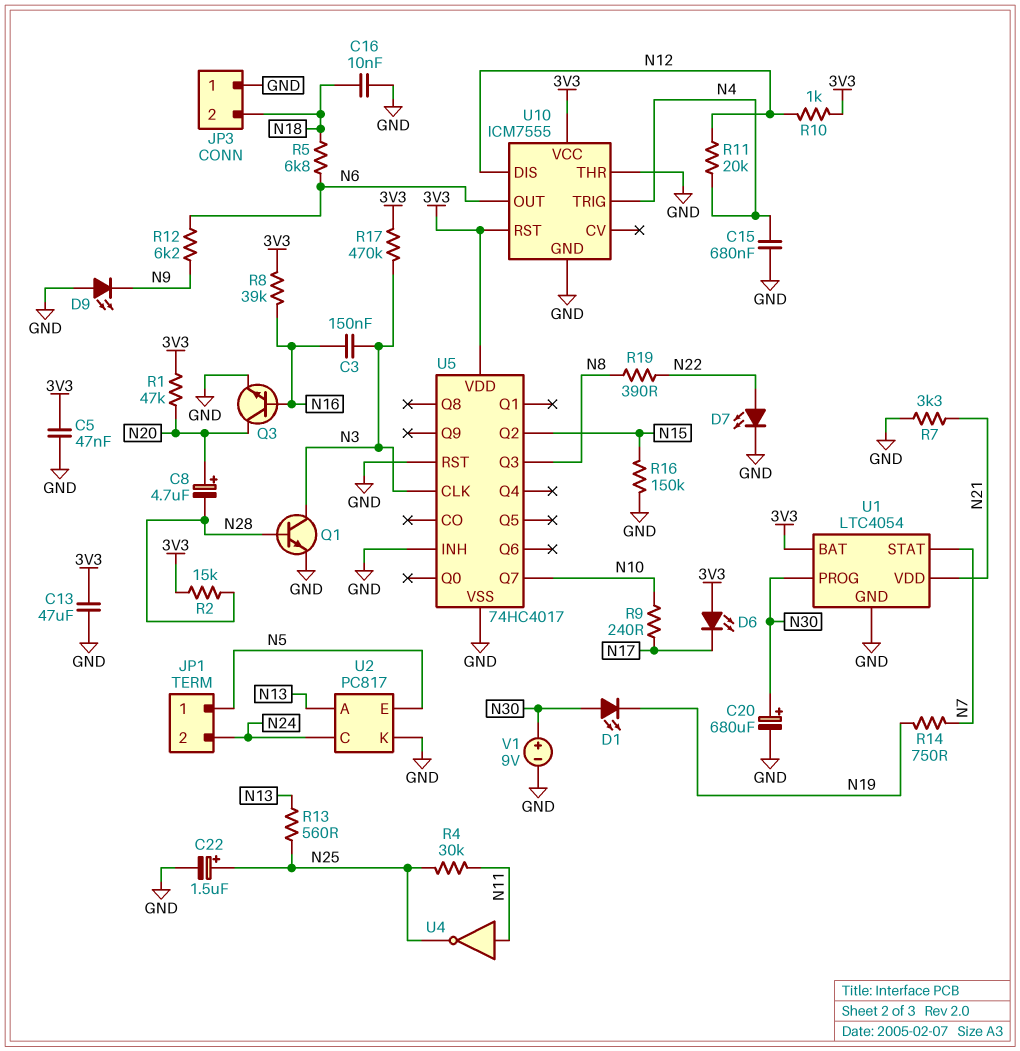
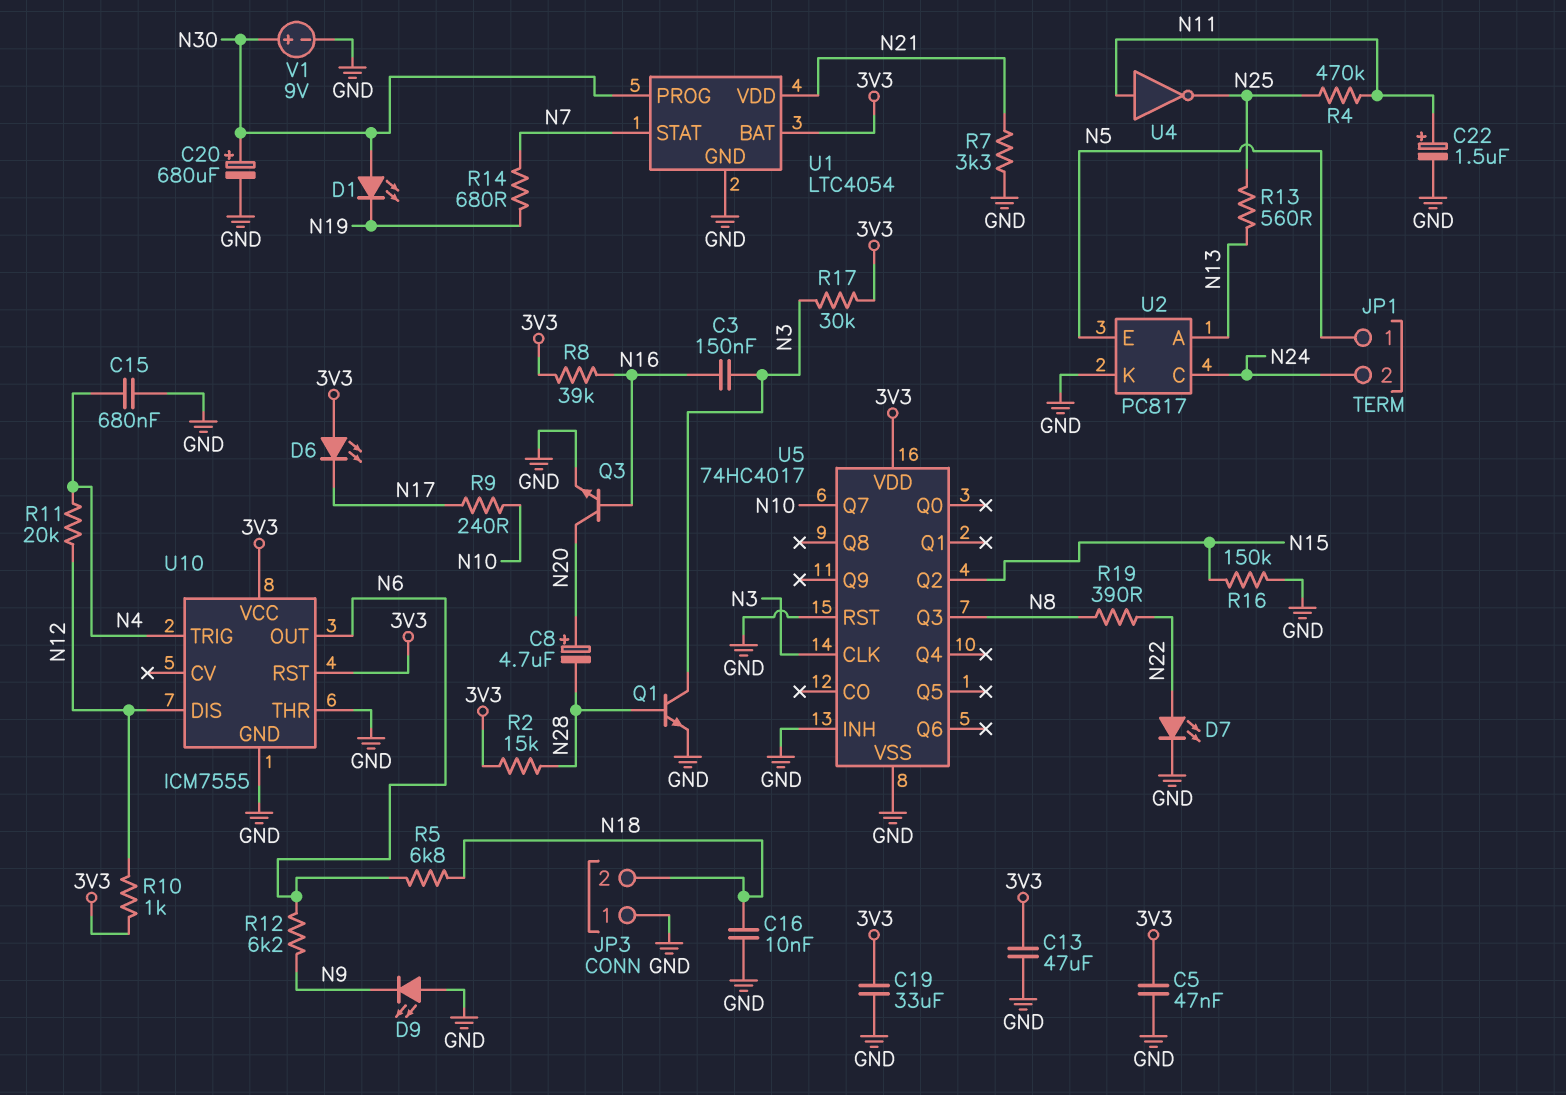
C19: none -> 33uF (3V3, GND)
C22: 1.5uF (plus N25, minus GND) -> 1.5uF (plus N11, minus GND)
R1: 47k (3V3, N20) -> none
R4: 30k (N11, N25) -> 470k (N11, N25)
R14: 750 (N7, N19) -> 680 (N7, N19)
R17: 470k (3V3, N3) -> 30k (3V3, N3)

